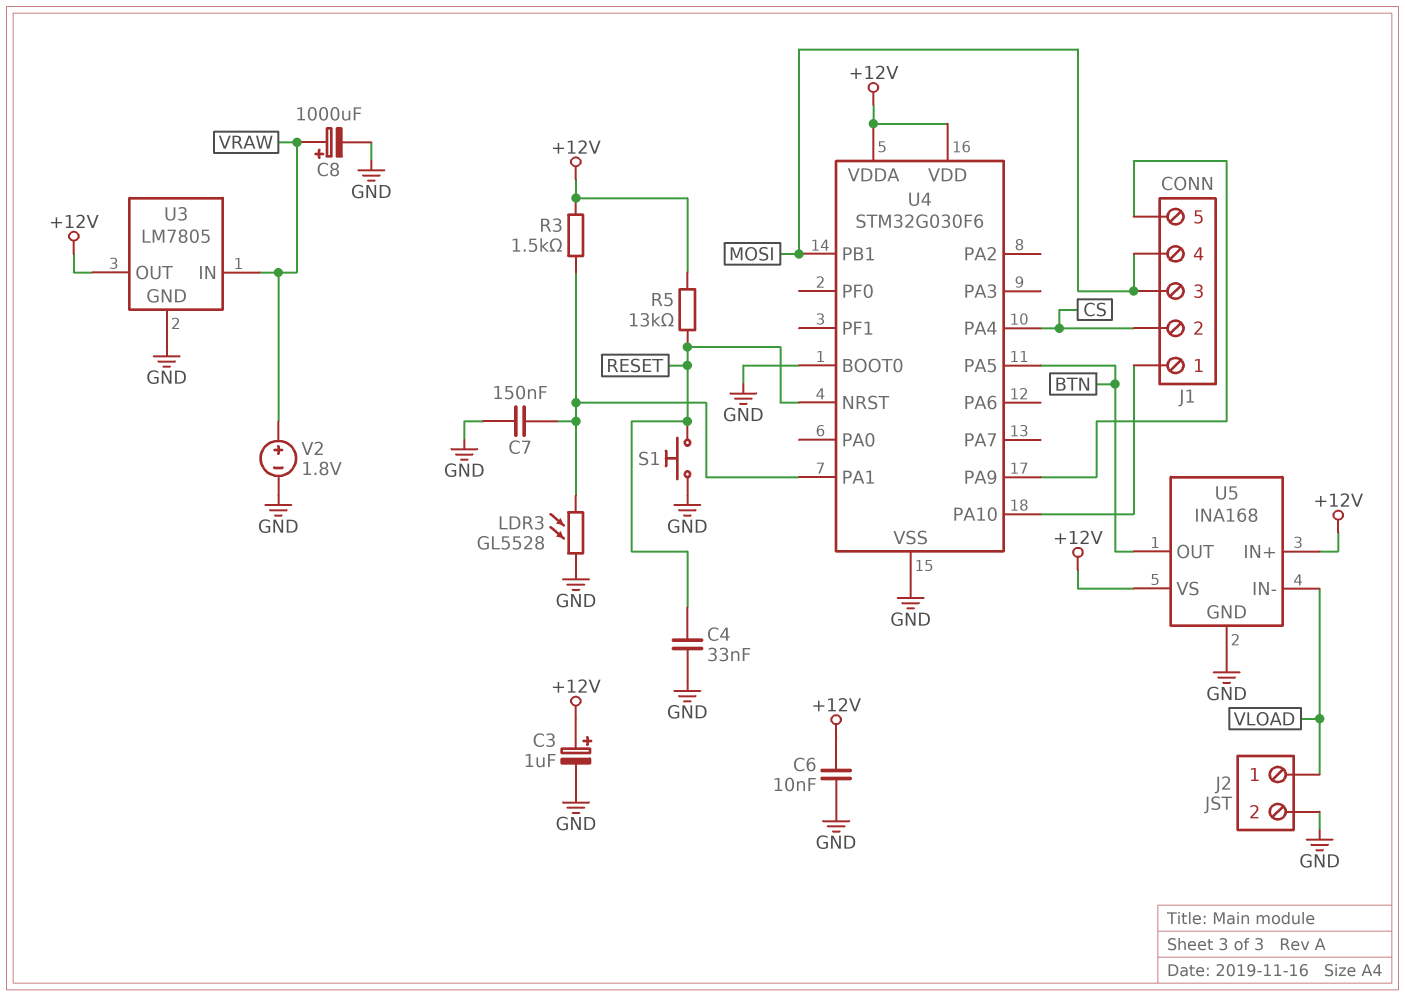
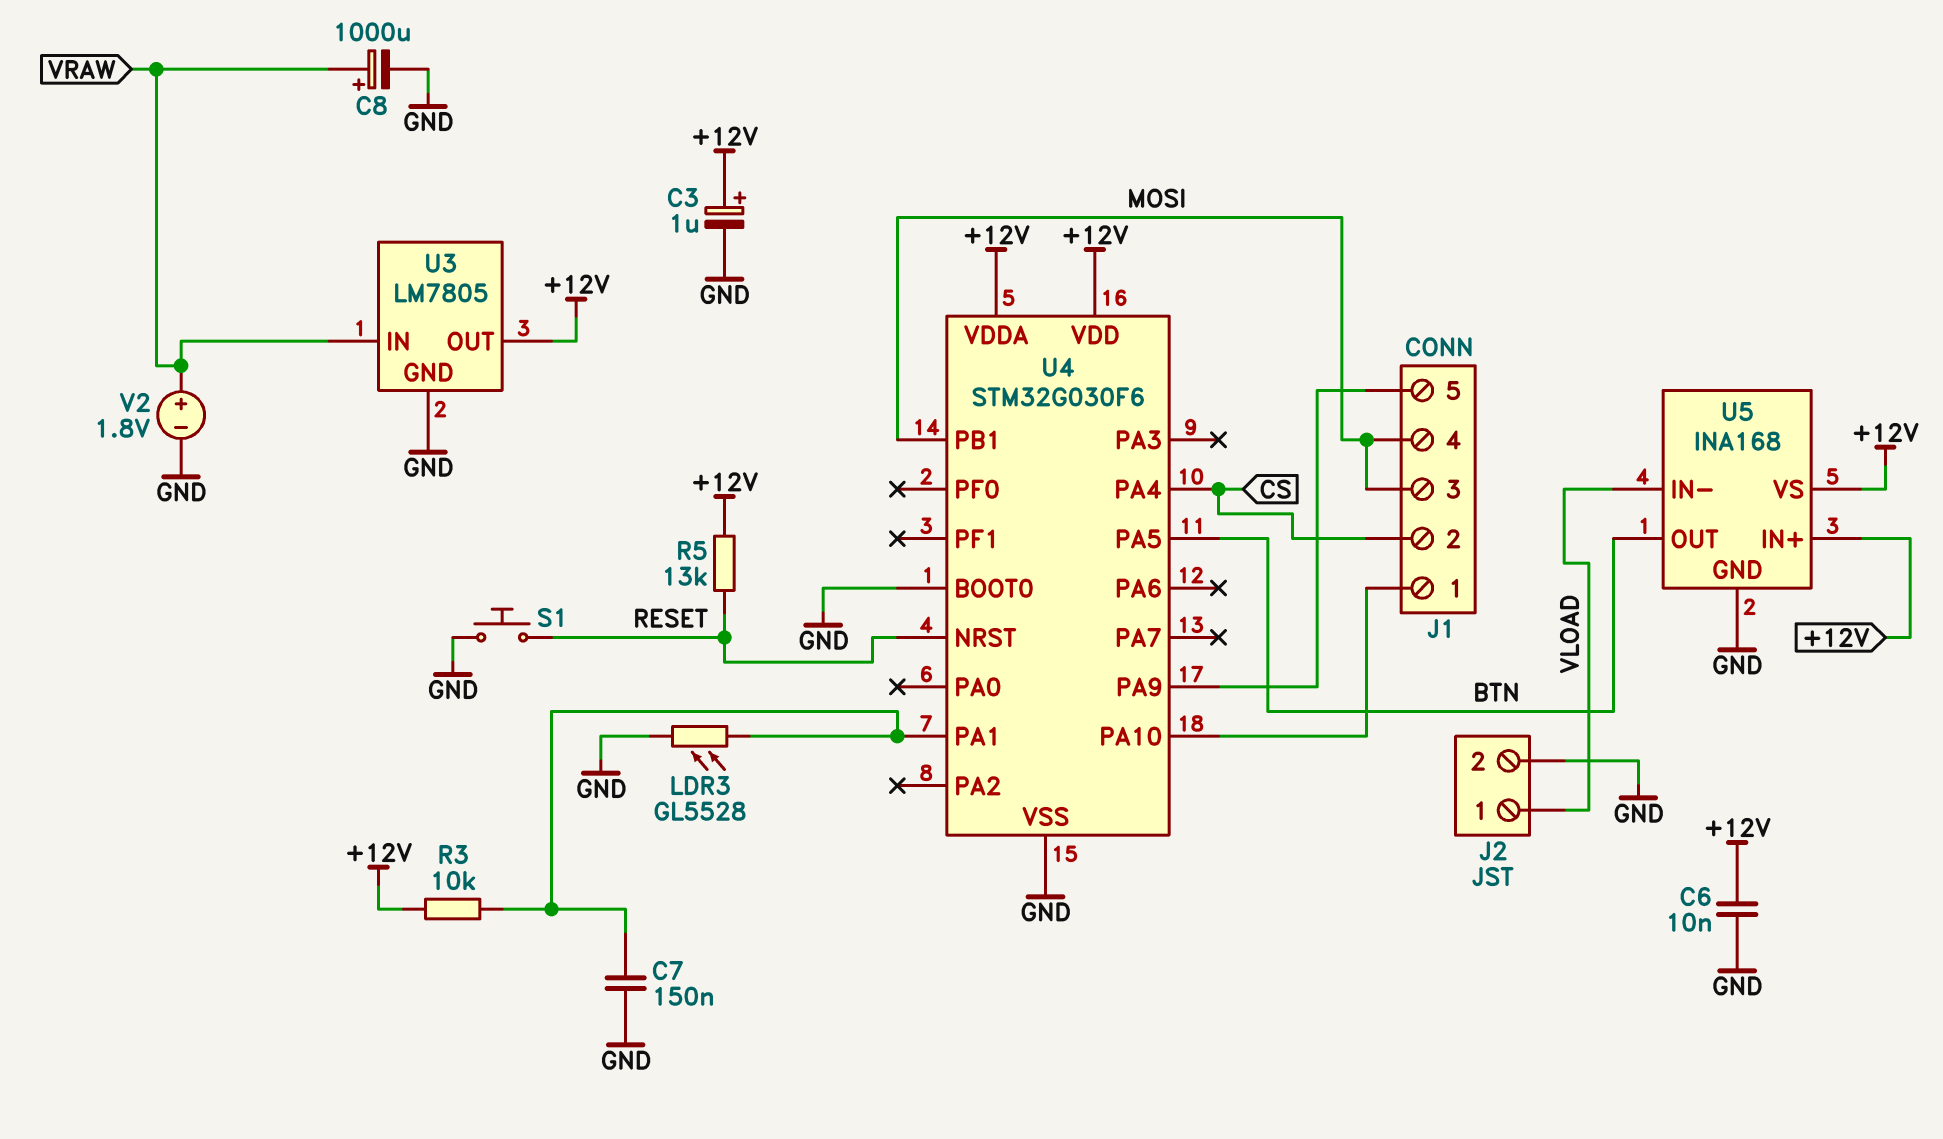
C4: 33nF (GND, RESET) -> none
R3: 1.5k (+12V, U4/PA1) -> 10k (+12V, U4/PA1)

